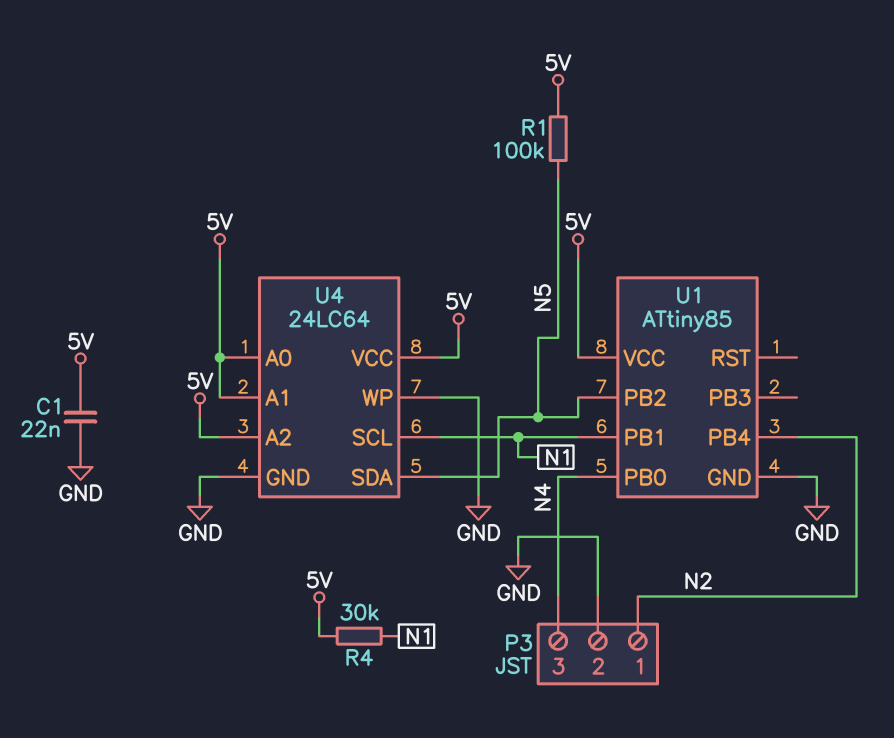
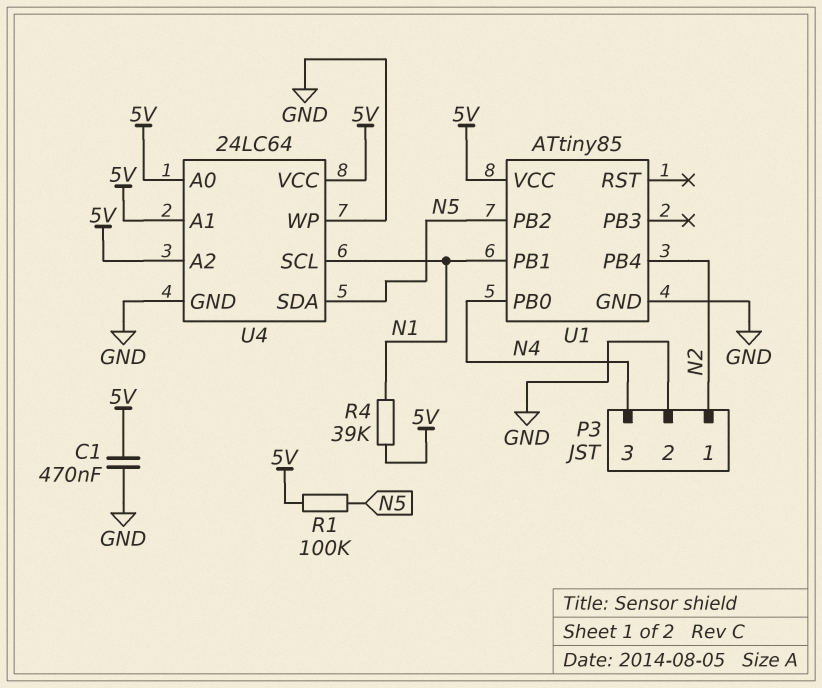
C1: 22nF (5V, GND) -> 470nF (5V, GND)
R4: 30k (5V, N1) -> 39k (5V, N1)

